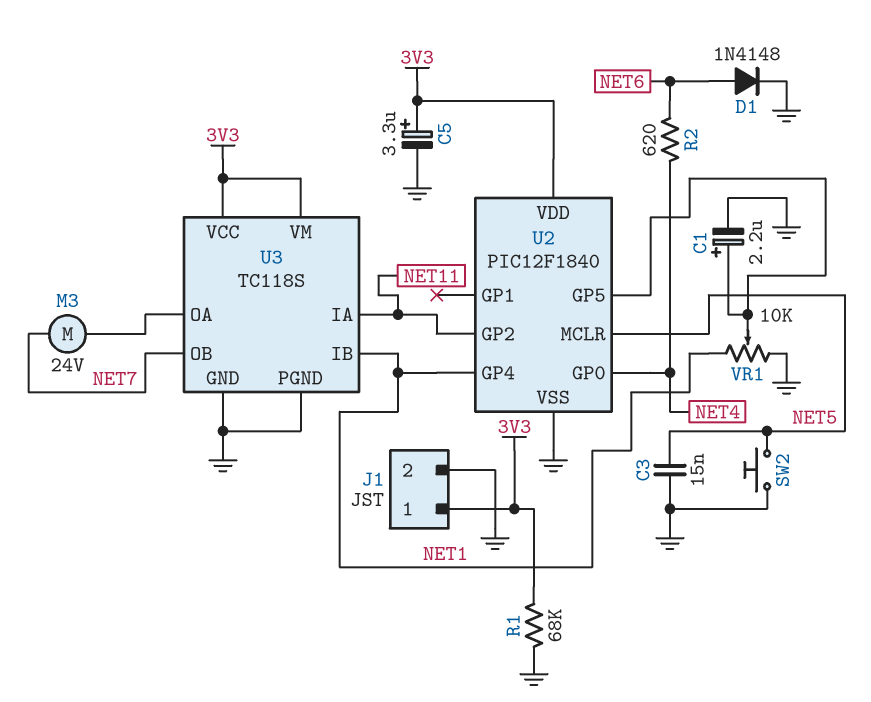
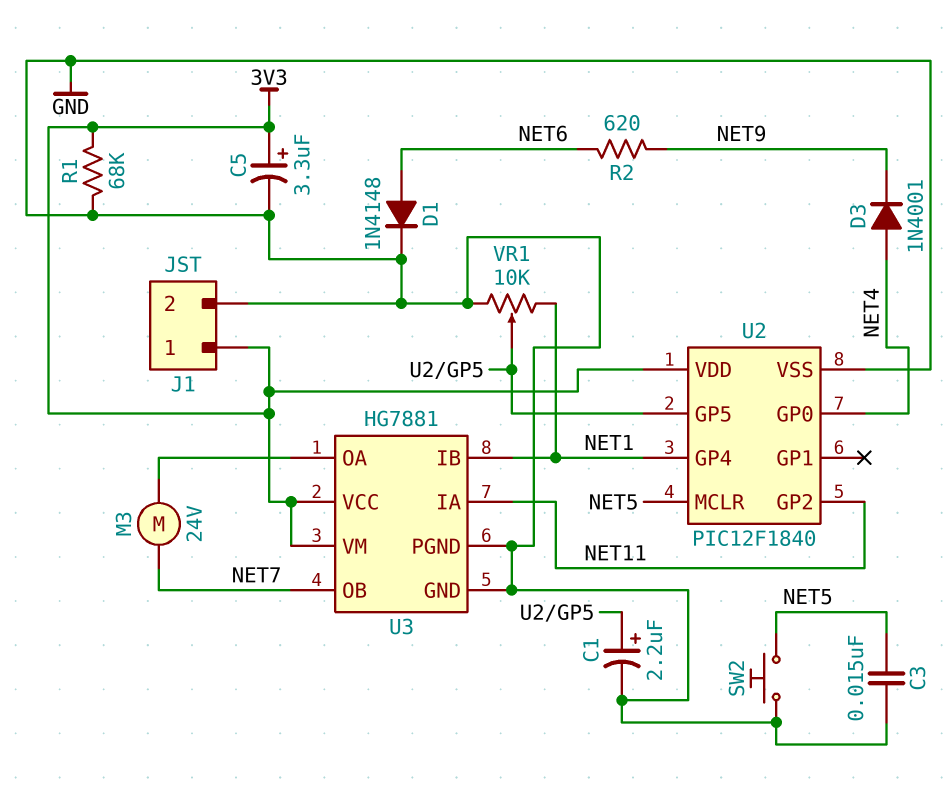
D3: none -> diode 1N4001 (A NET4, K NET9)
R2: 620 (NET4, NET6) -> 620 (NET6, NET9)
U3: TC118S -> HG7881

